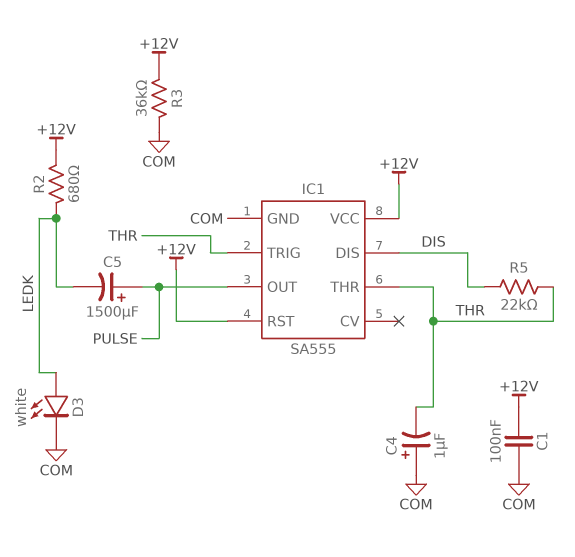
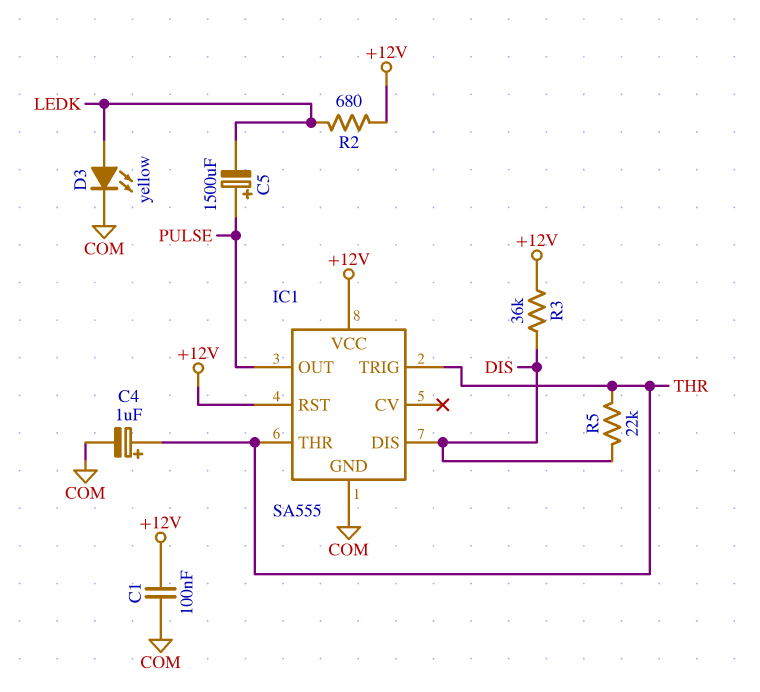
C4: 1uF (plus COM, minus THR) -> 1uF (plus THR, minus COM)
D3: LED white (A LEDK, K COM) -> LED yellow (A LEDK, K COM)
R3: 36k (+12V, COM) -> 36k (+12V, DIS)

